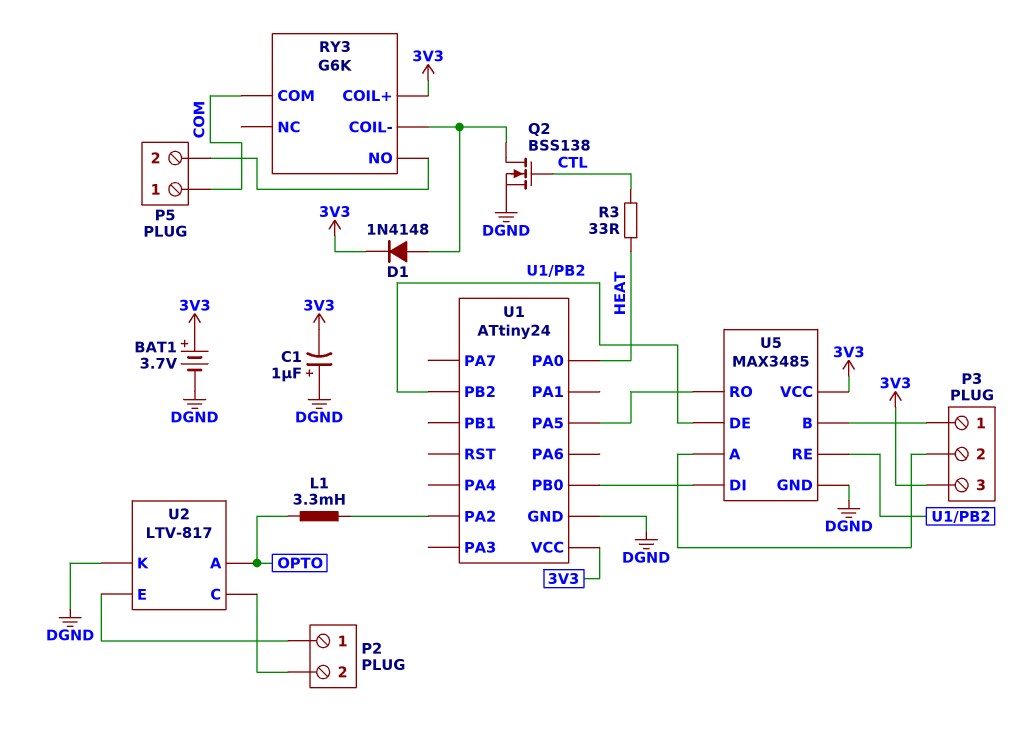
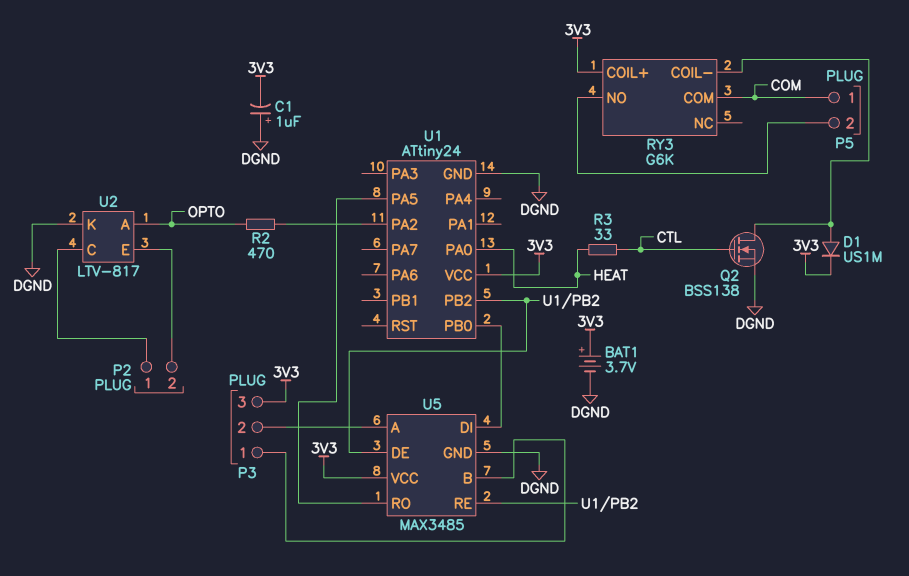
D1: diode 1N4148 (A RY3/COIL-, K 3V3) -> diode US1M (A RY3/COIL-, K 3V3)
L1: 3.3mH (OPTO, U1/PA2) -> none
R2: none -> 470 (OPTO, U1/PA2)
U2 pin C: P2/2 -> P2/1
U2 pin E: P2/1 -> P2/2

